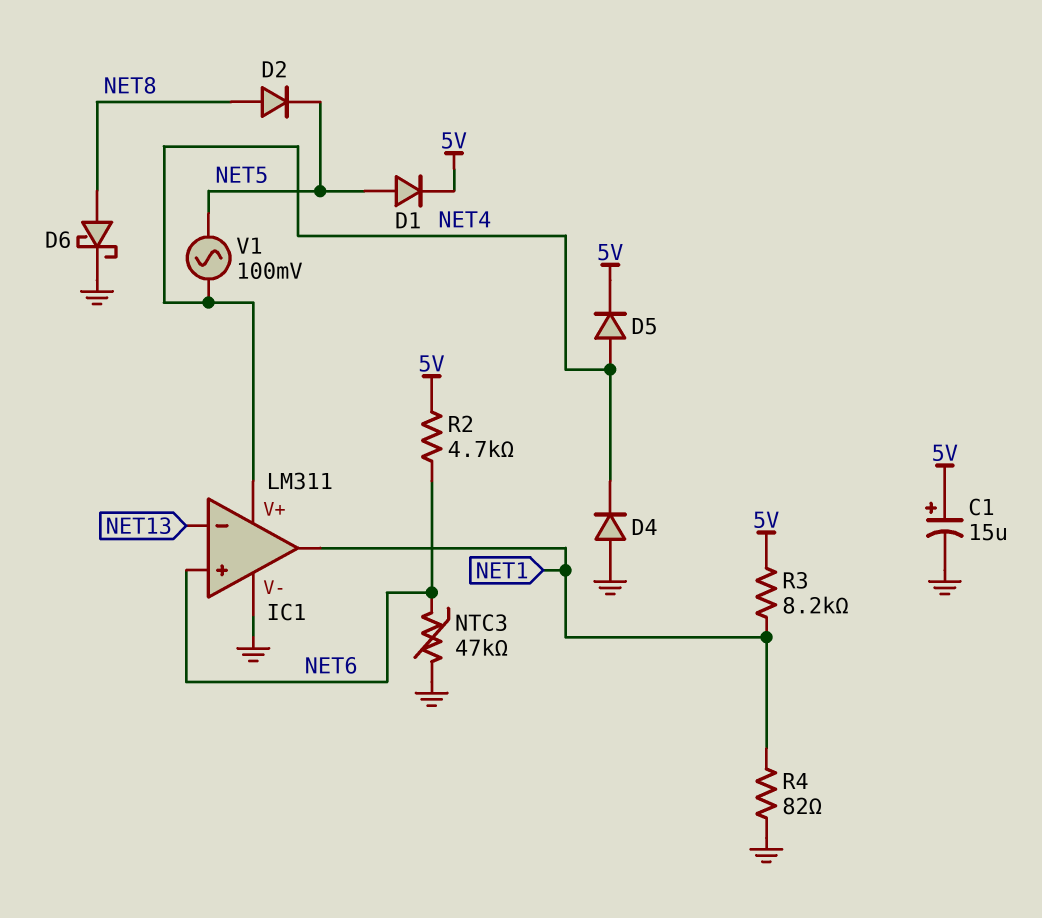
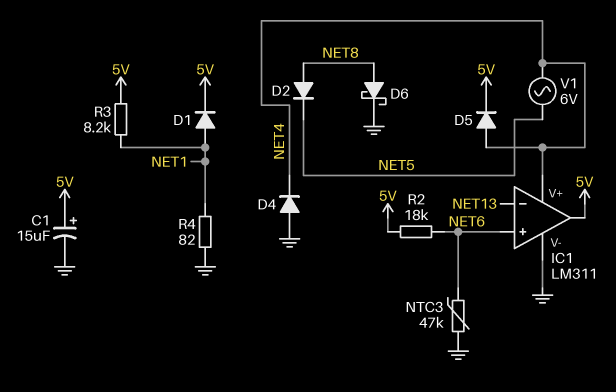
D1: diode (A NET5, K 5V) -> diode (A NET1, K 5V)
IC1 pin out: NET1 -> 5V
R2: 4.7k (5V, NET6) -> 18k (5V, NET6)
V1: AC 100mV (NET4, NET5) -> AC 6V (NET4, NET5)

